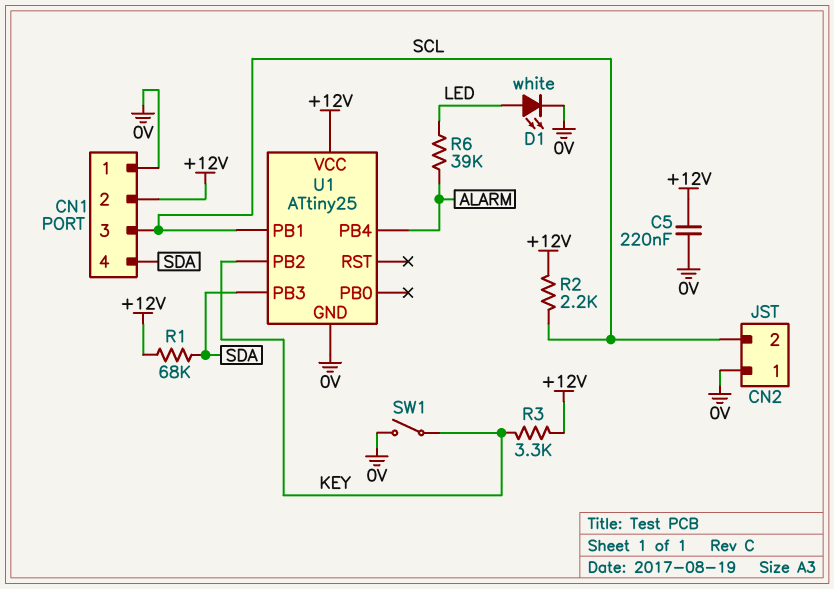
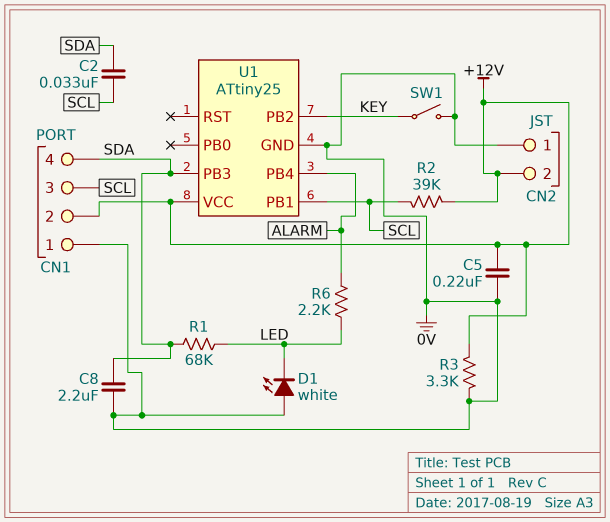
C2: none -> 33nF (SCL, SDA)
C8: none -> 2.2uF (0V, SDA)
CN2 pin 2: SCL -> +12V
D1: LED white (A LED, K 0V) -> LED white (A 0V, K LED)
R1: 68k (+12V, SDA) -> 68k (LED, SDA)
R2: 2.2k (+12V, SCL) -> 39k (+12V, SCL)
R3: 3.3k (+12V, KEY) -> 3.3k (+12V, 0V)
R6: 39k (ALARM, LED) -> 2.2k (ALARM, LED)

